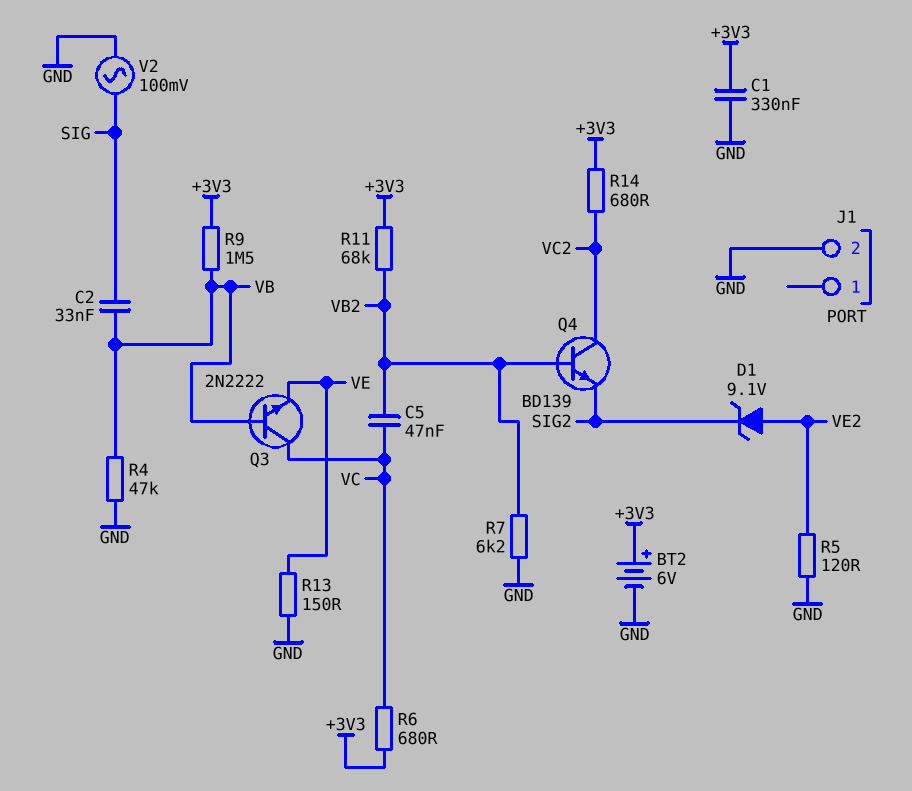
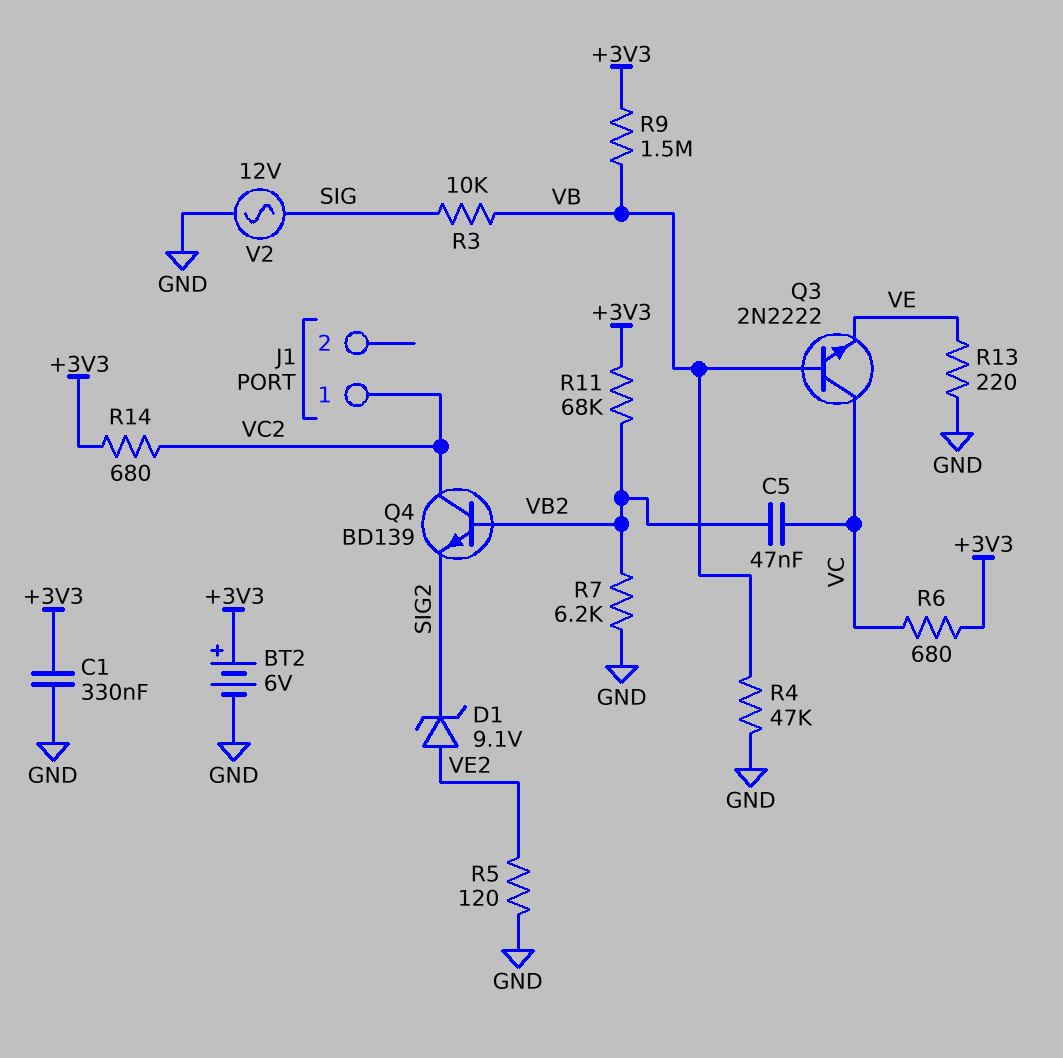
C2: 33nF (SIG, VB) -> none
J1 pin 1: none -> VC2
J1 pin 2: GND -> none
R3: none -> 10k (SIG, VB)
R13: 150 (GND, VE) -> 220 (GND, VE)
V2: AC 100mV (GND, SIG) -> AC 12V (GND, SIG)

